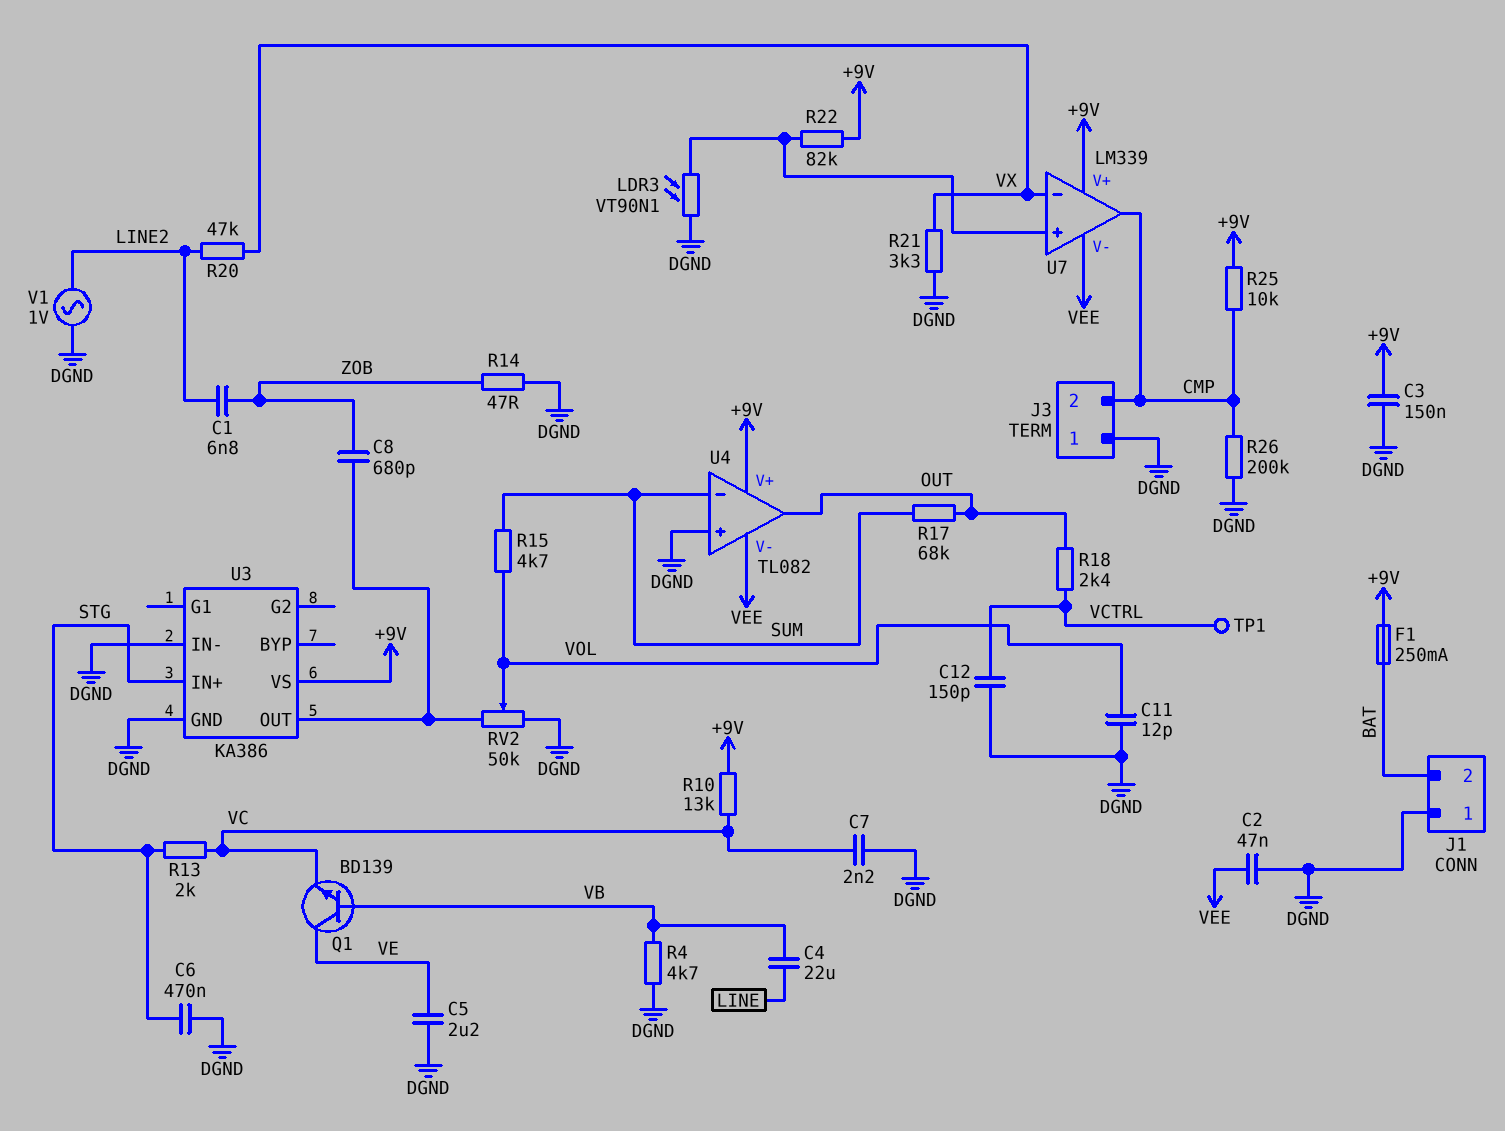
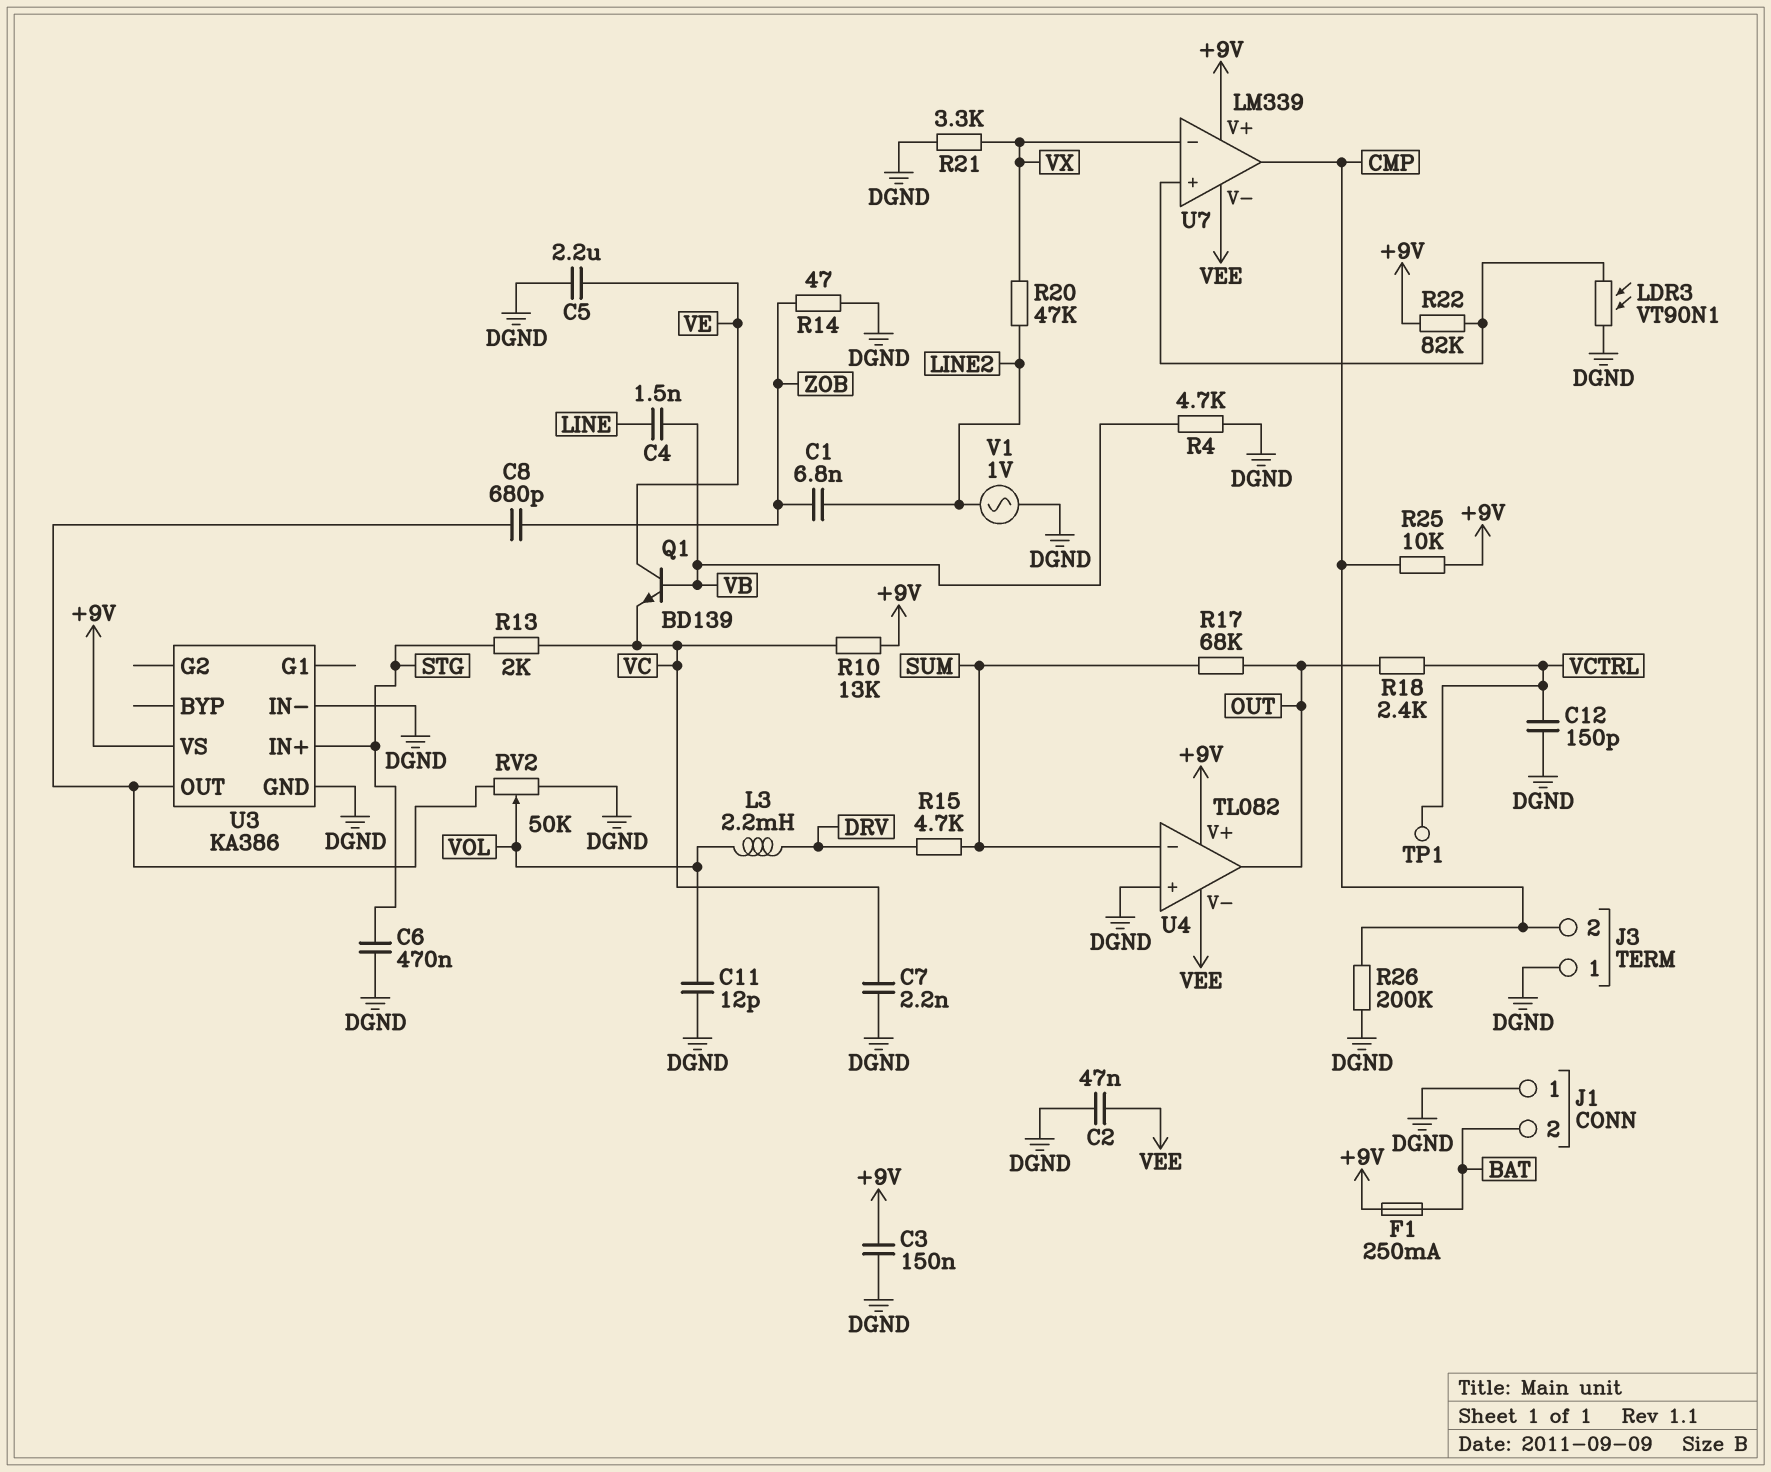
C4: 22uF (LINE, VB) -> 1.5nF (LINE, VB)
L3: none -> 2.2mH (DRV, VOL)
R15: 4.7k (SUM, VOL) -> 4.7k (DRV, SUM)

